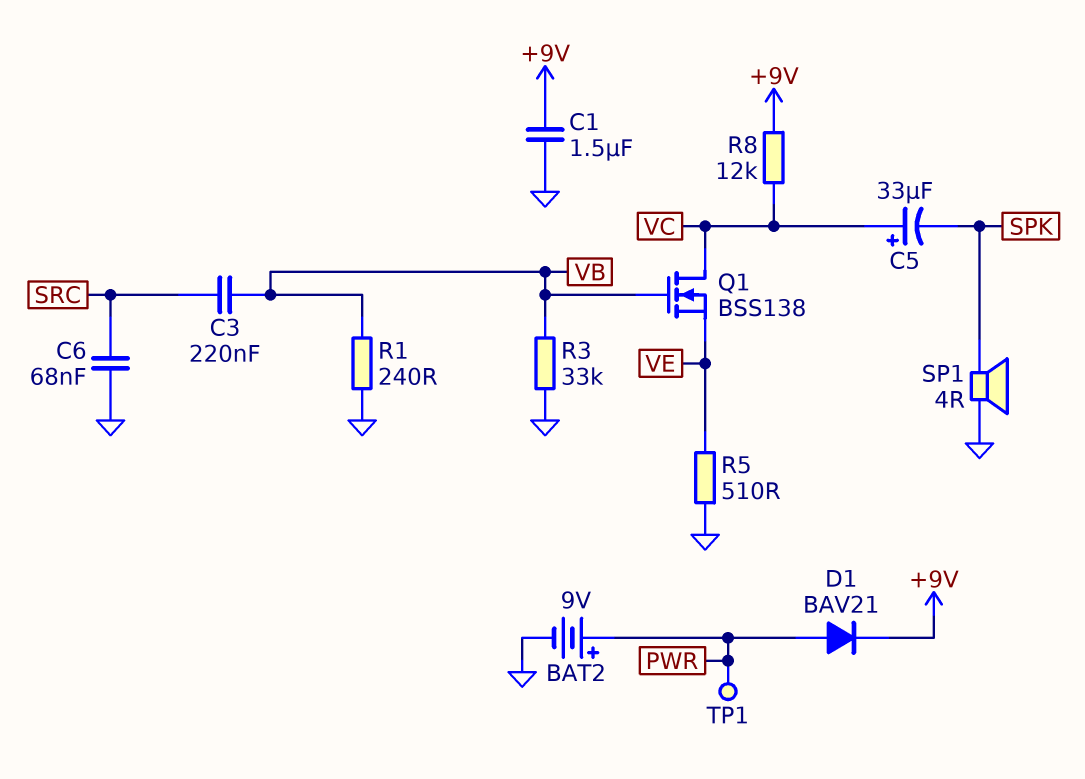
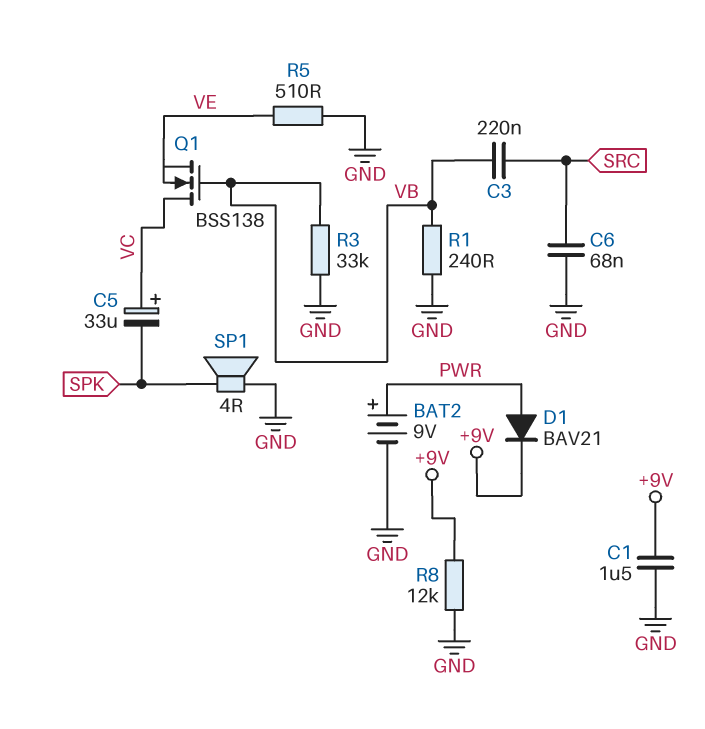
R8: 12k (+9V, VC) -> 12k (+9V, GND)
TP1: test point (PWR) -> none

